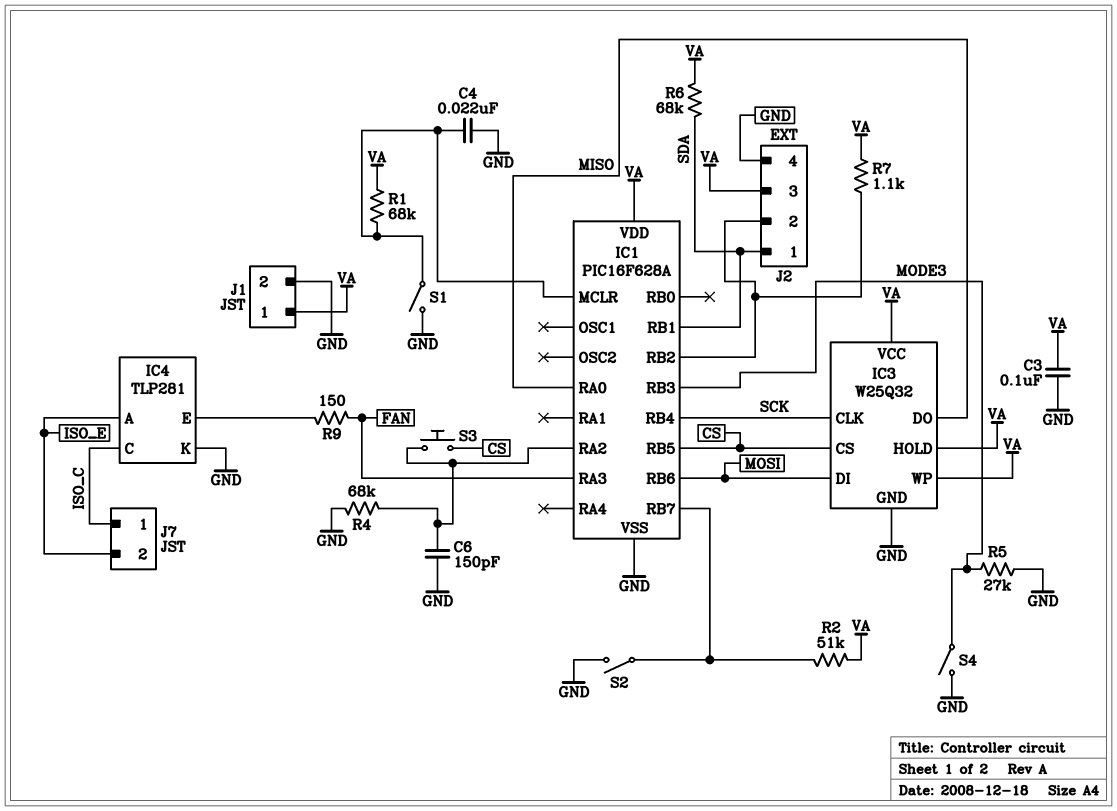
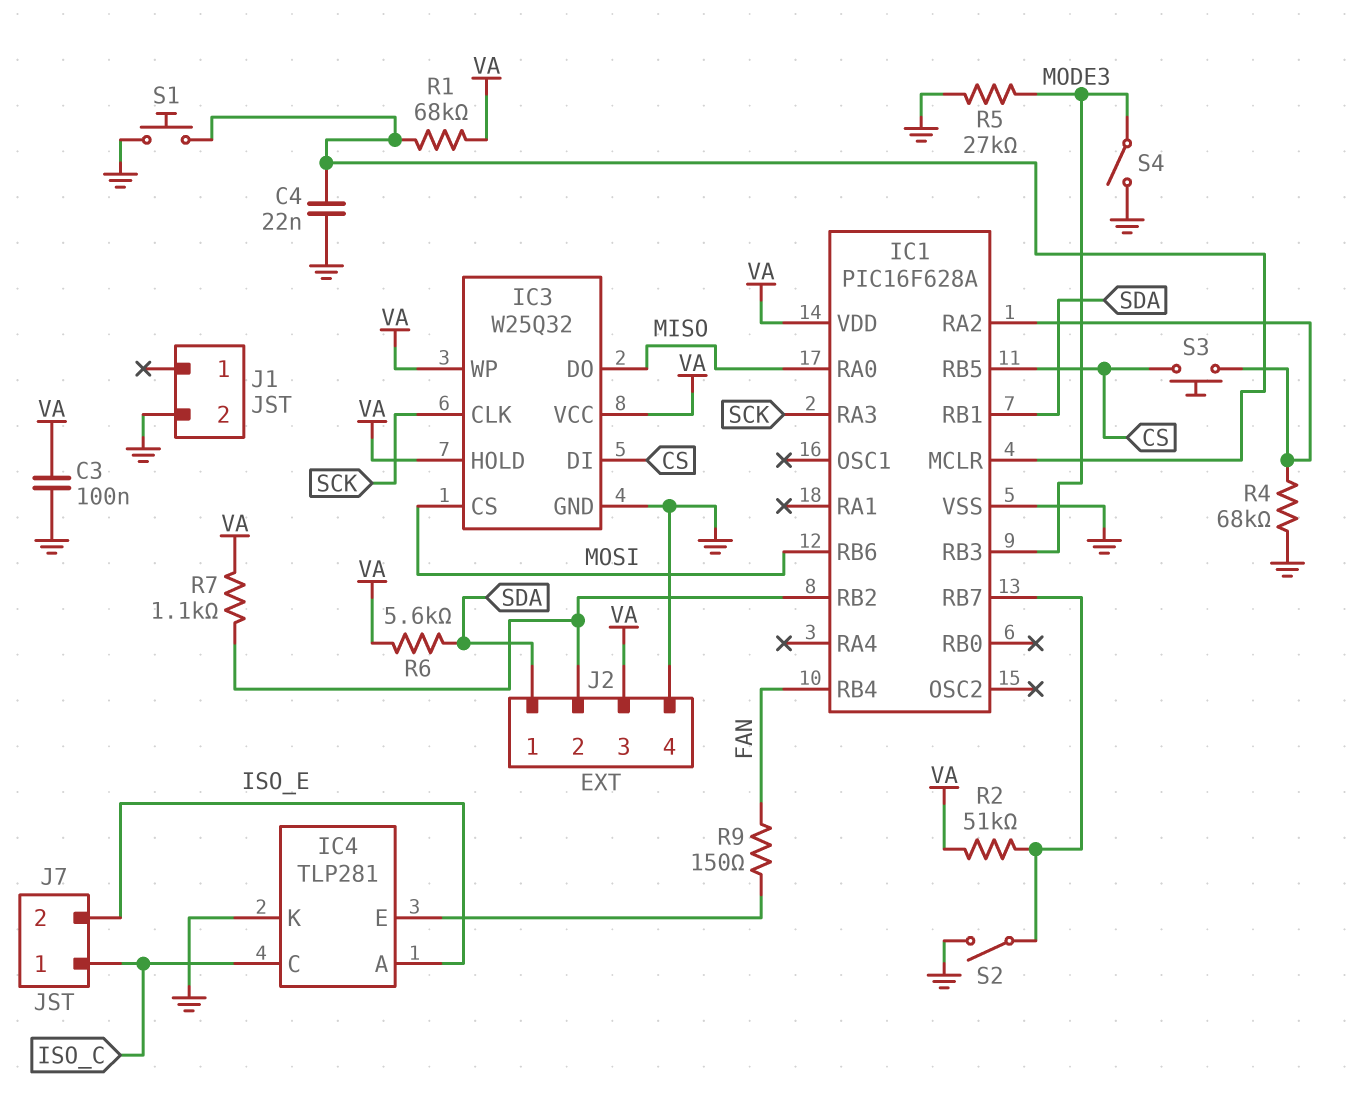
C6: 150pF (GND, IC1/RA2) -> none
IC1 pin RA3: FAN -> SCK
IC1 pin RB4: SCK -> FAN
IC3 pin CS: CS -> MOSI
IC3 pin DI: MOSI -> CS
J1 pin 1: VA -> none
R6: 68k (SDA, VA) -> 5.6k (SDA, VA)
S1: switch (GND, IC1/MCLR) -> button (GND, IC1/MCLR)

